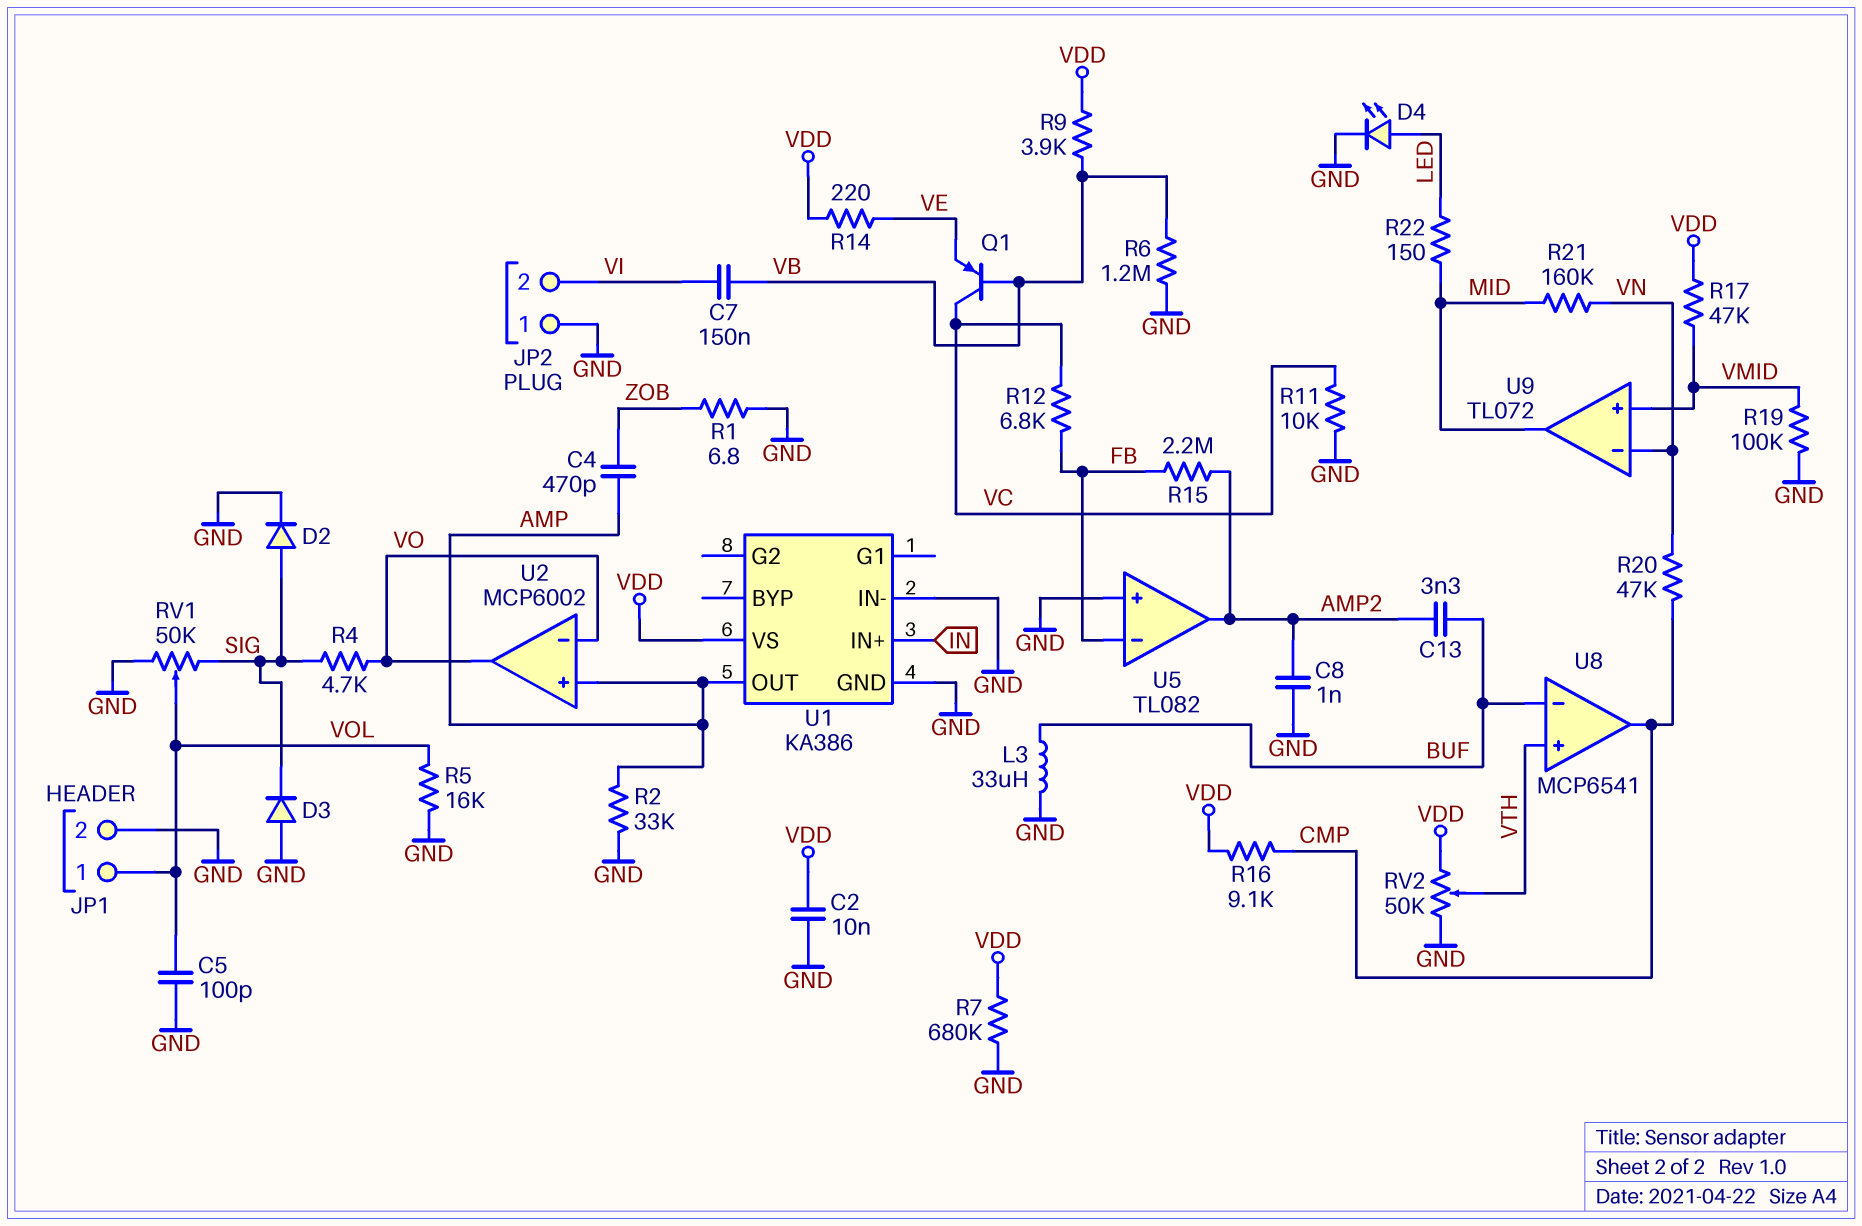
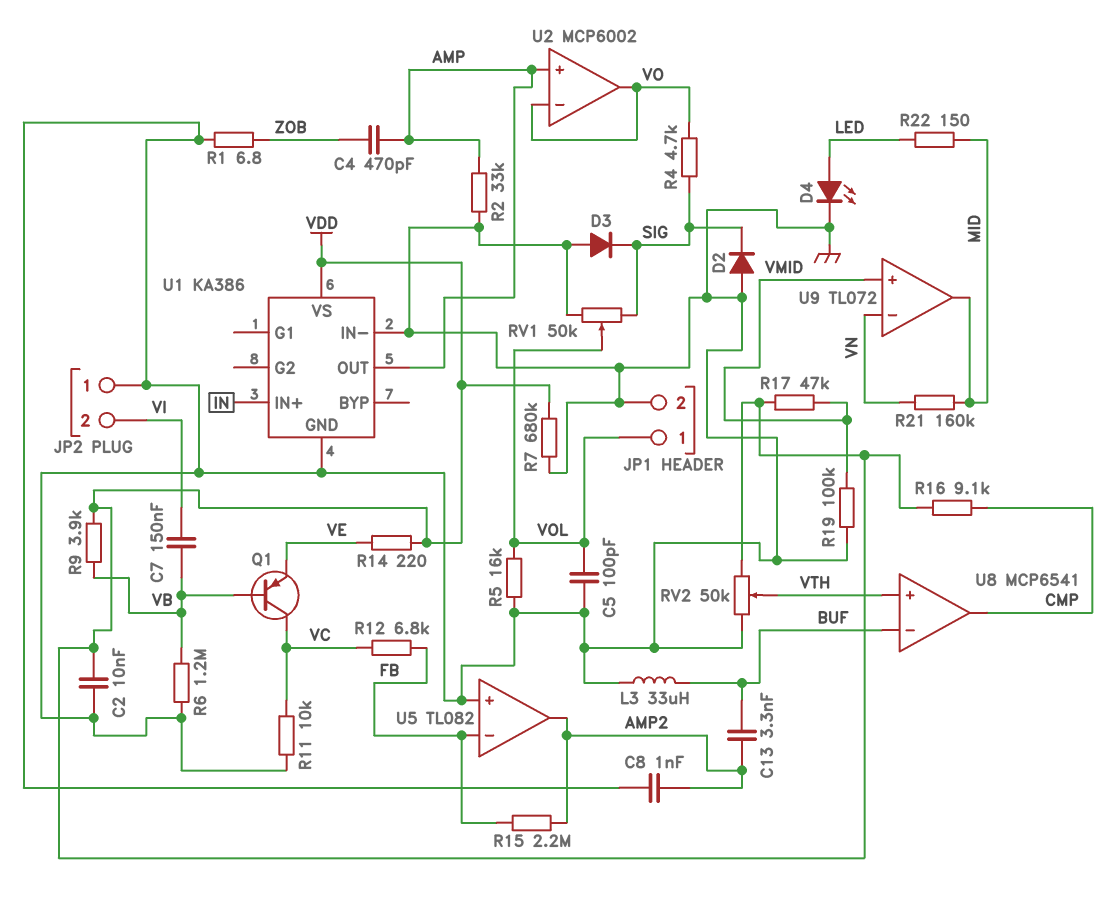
D2: diode (A SIG, K GND) -> diode (A GND, K SIG)
R20: 47k (CMP, VN) -> none

